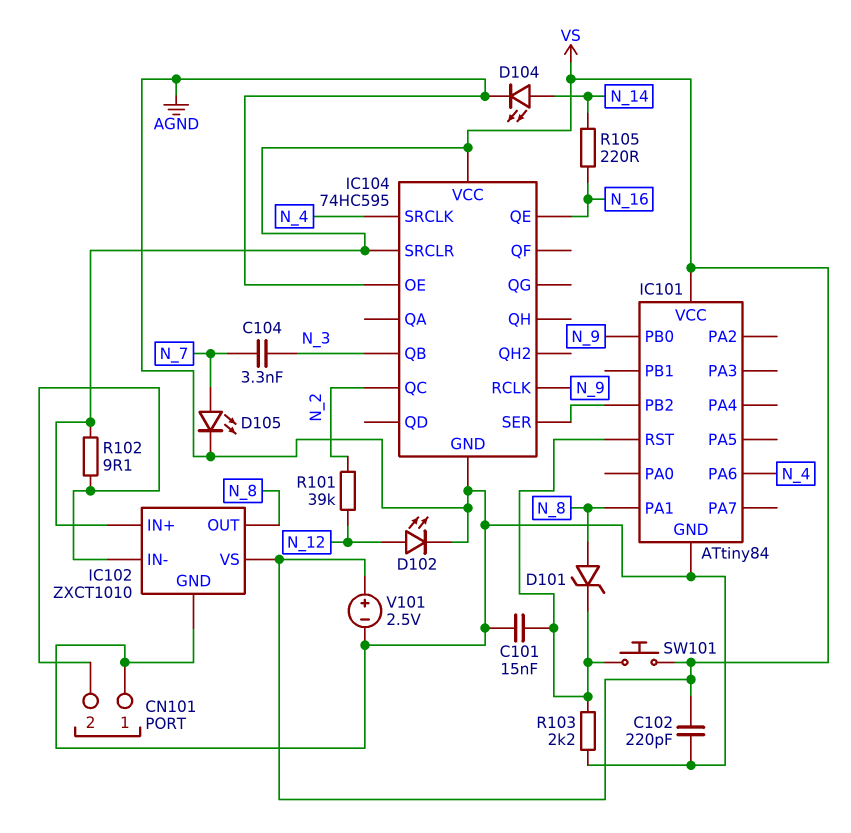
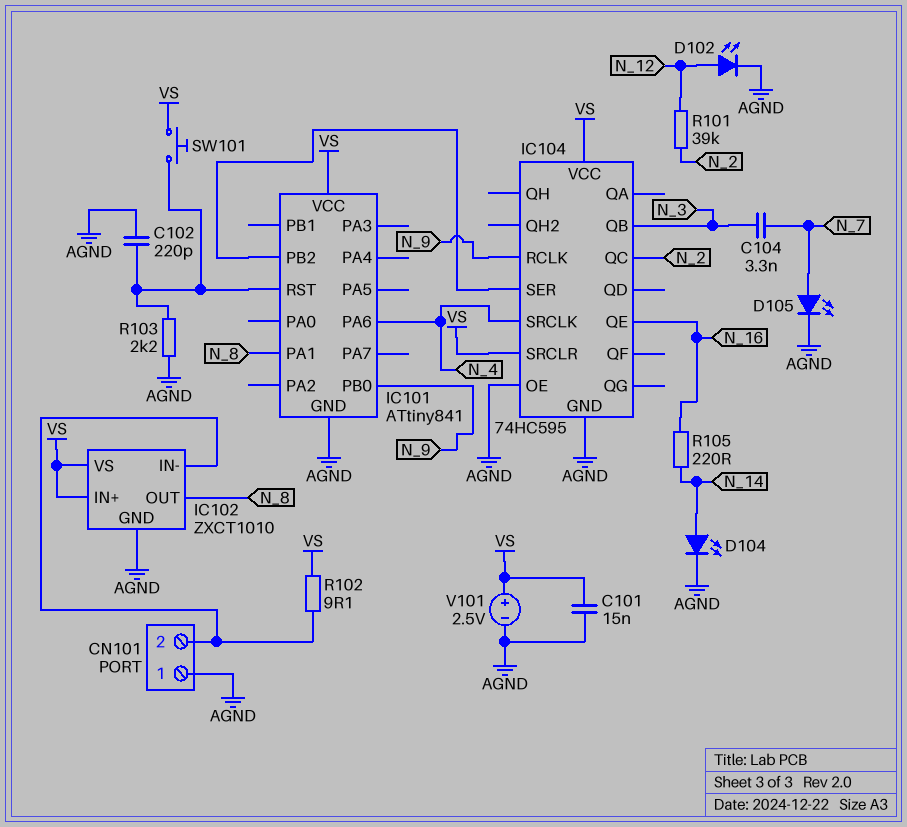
C101: 15nF (AGND, IC101/RST) -> 15nF (AGND, VS)
C102: 220pF (AGND, VS) -> 220pF (AGND, IC101/RST)
D101: zener (A N_8, K IC101/RST) -> none
IC101: ATtiny84 -> ATtiny841

